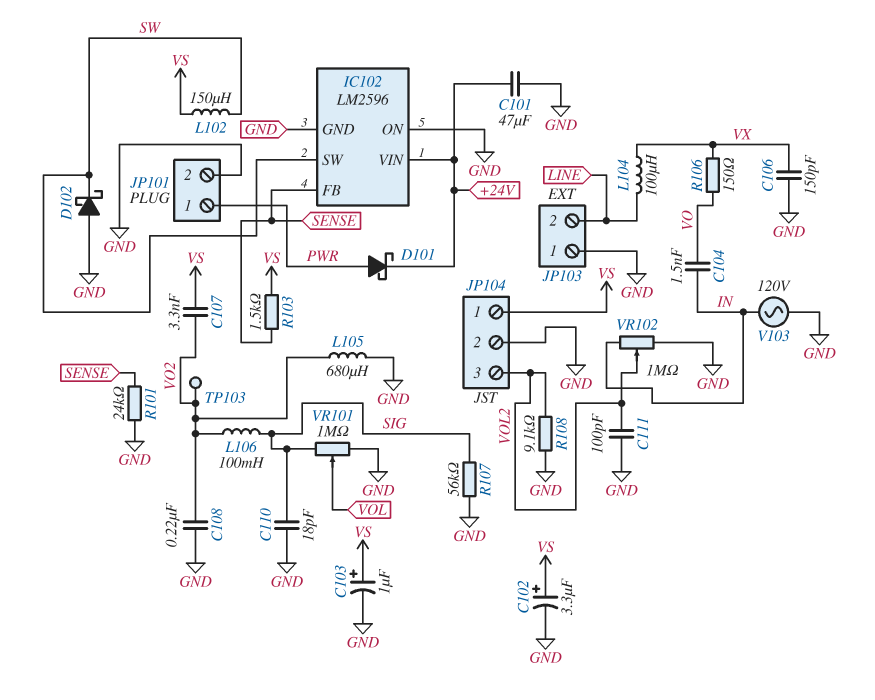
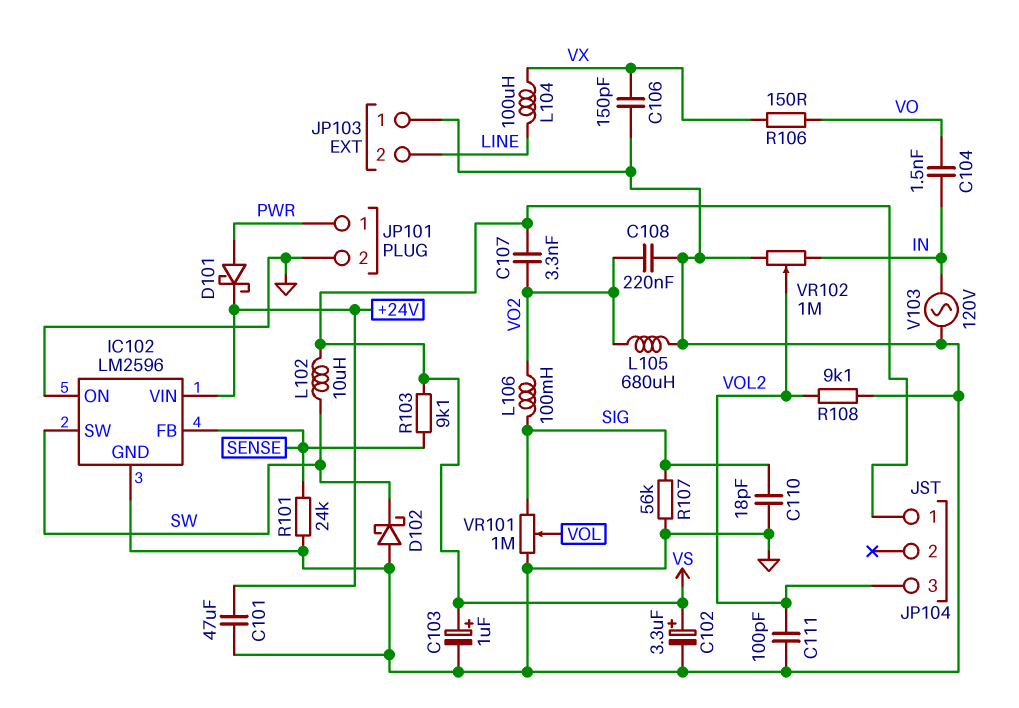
JP104 pin 2: GND -> none
L102: 150uH (SW, VS) -> 10uH (SW, VS)
R103: 1.5k (SENSE, VS) -> 9.1k (SENSE, VS)
TP103: test point (VO2) -> none

